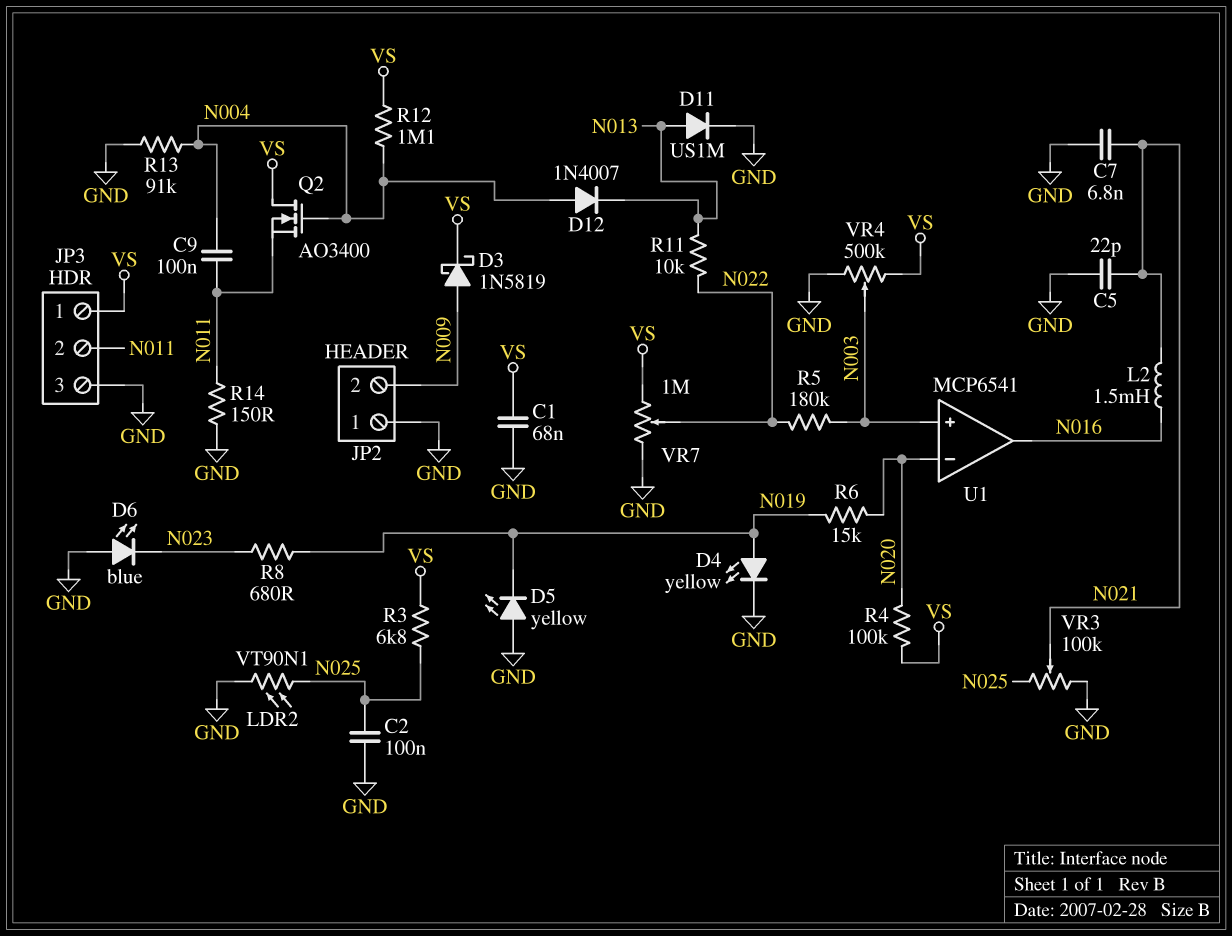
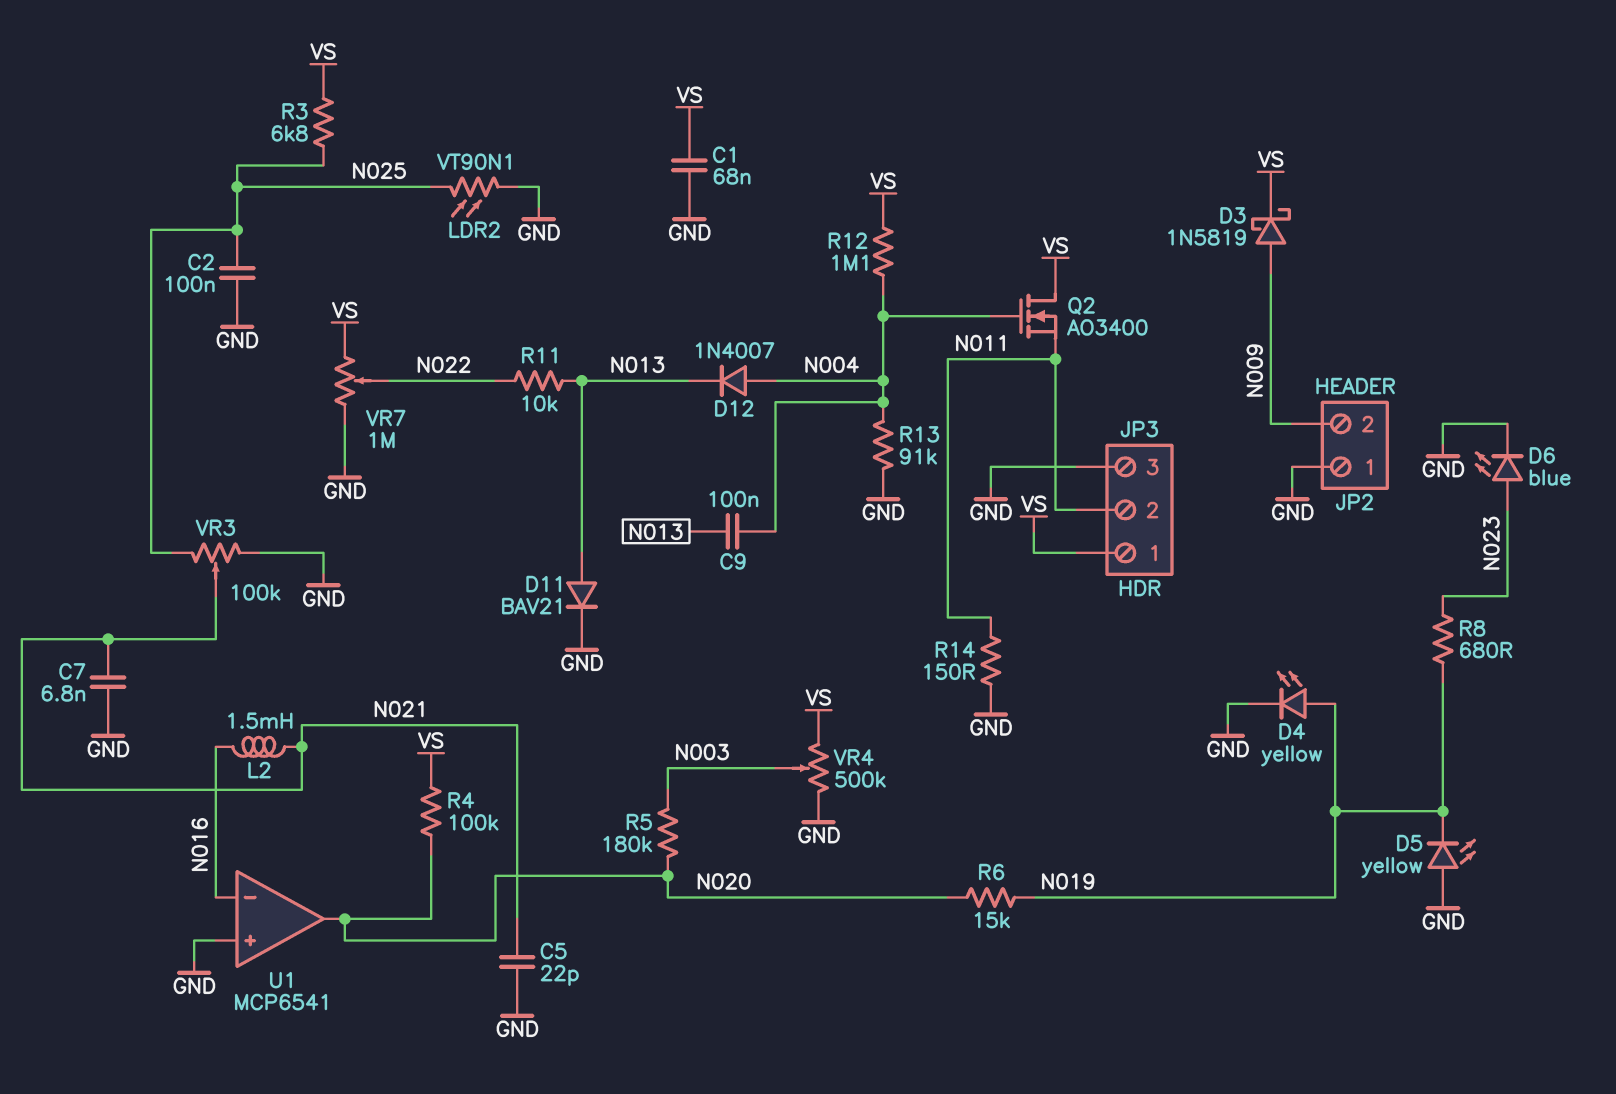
C9: 100nF (N004, N011) -> 100nF (N004, N013)
D6: LED blue (A GND, K N023) -> LED blue (A N023, K GND)
D11: diode US1M (A N013, K GND) -> diode BAV21 (A N013, K GND)
R5: 180k (N003, N022) -> 180k (N003, N020)
U1 pin in+: N003 -> GND
U1 pin in-: N020 -> N016
U1 pin out: N016 -> N020

